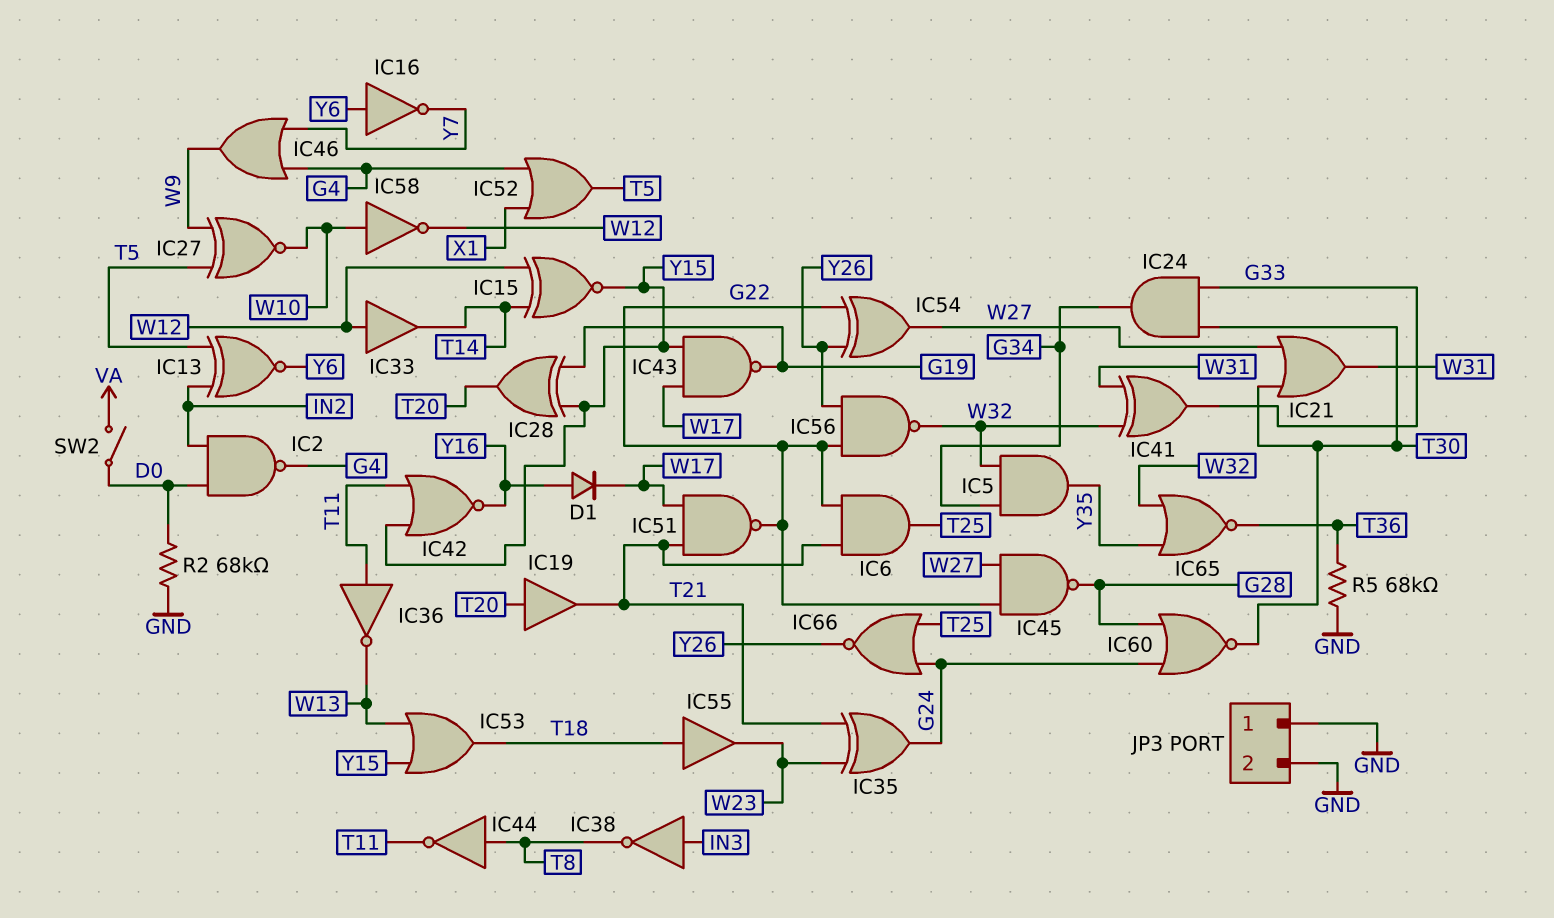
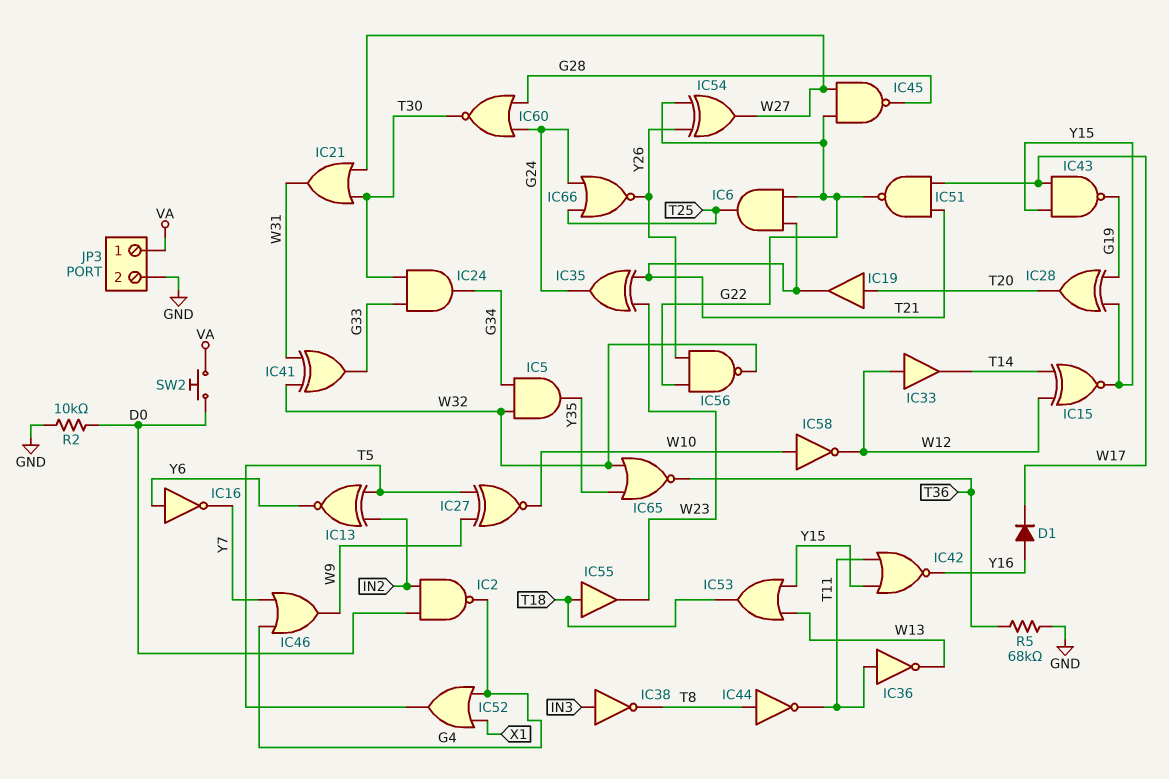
JP3 pin 1: GND -> VA
R2: 68k (D0, GND) -> 10k (D0, GND)
SW2: switch (D0, VA) -> button (D0, VA)

